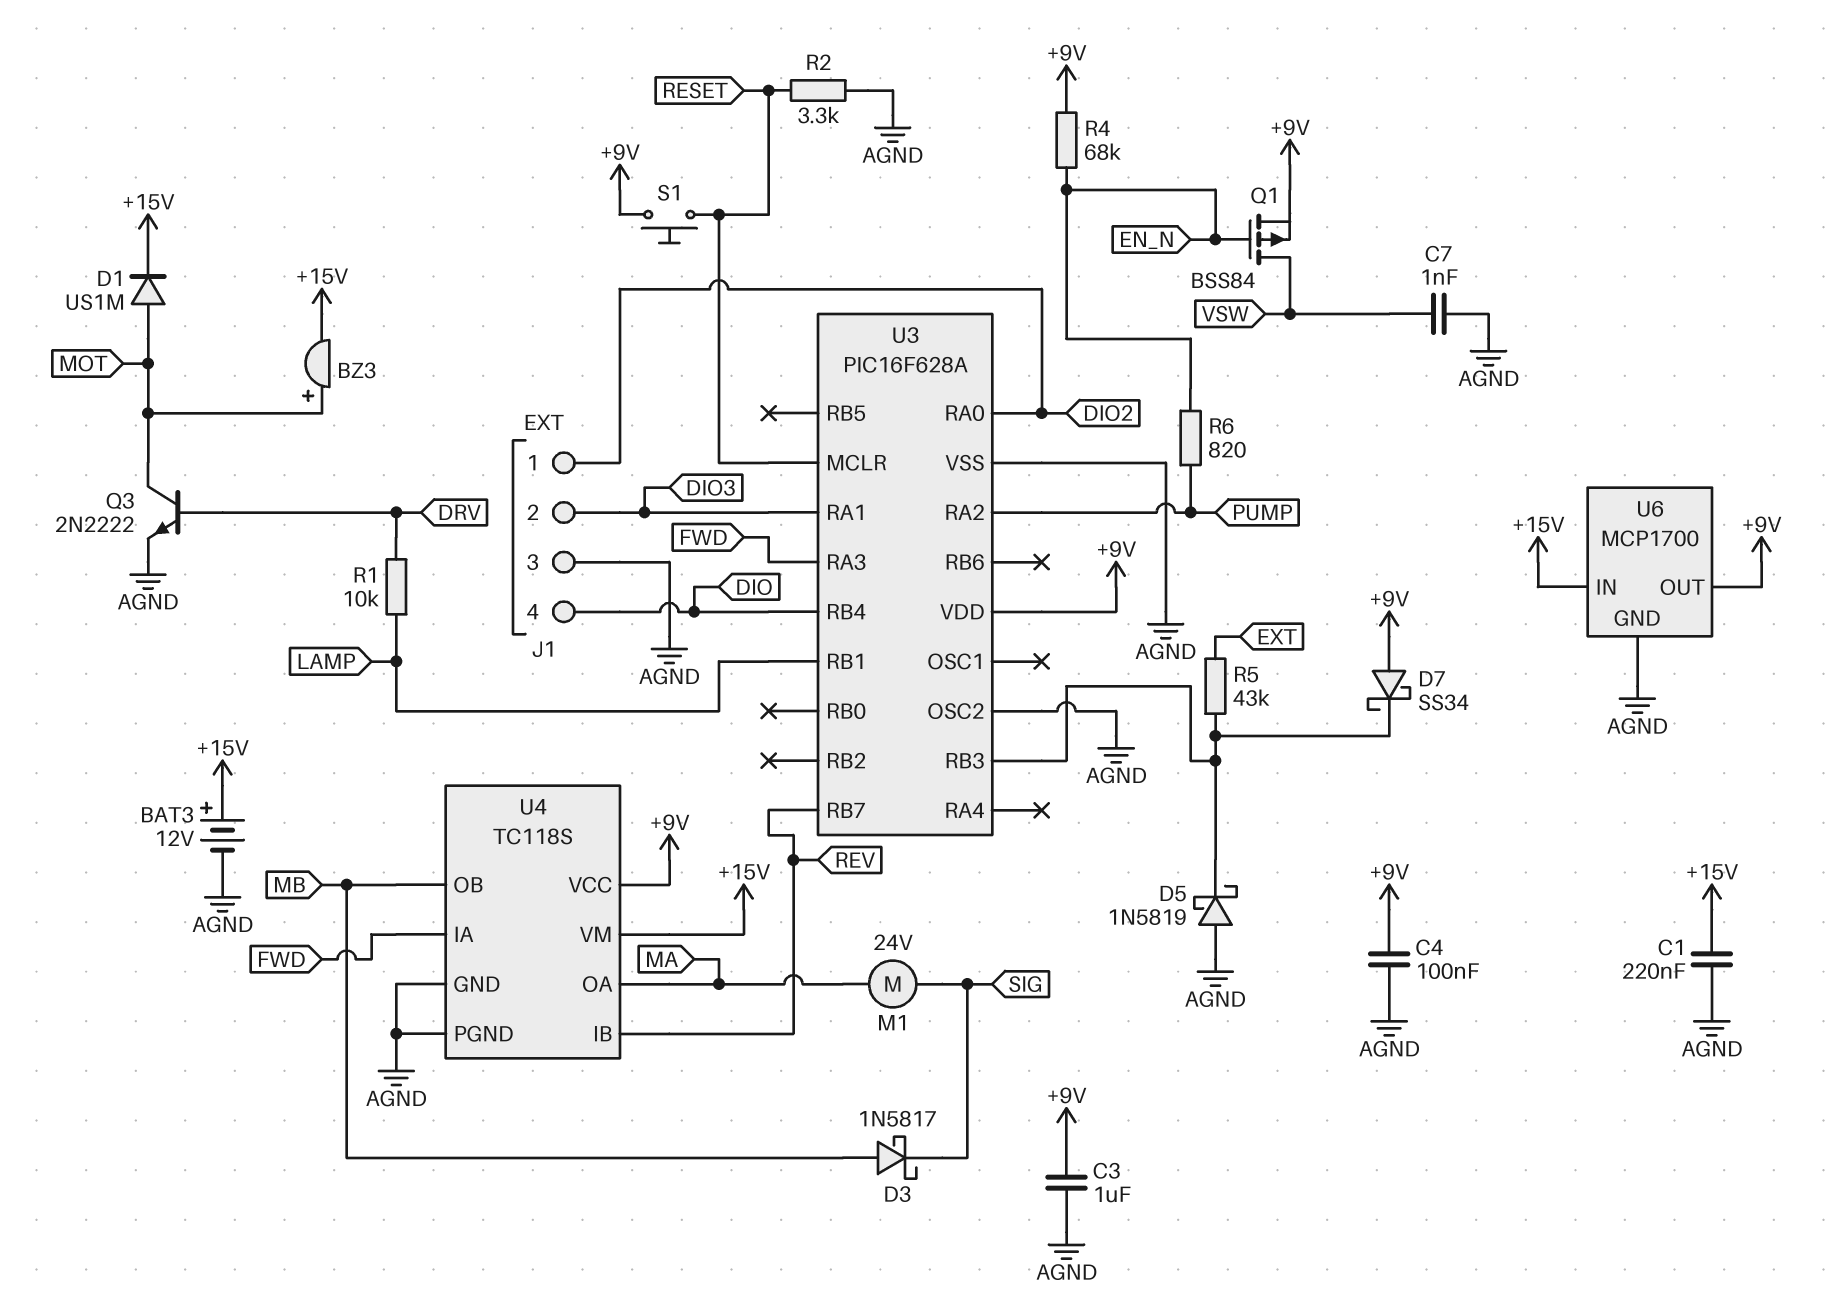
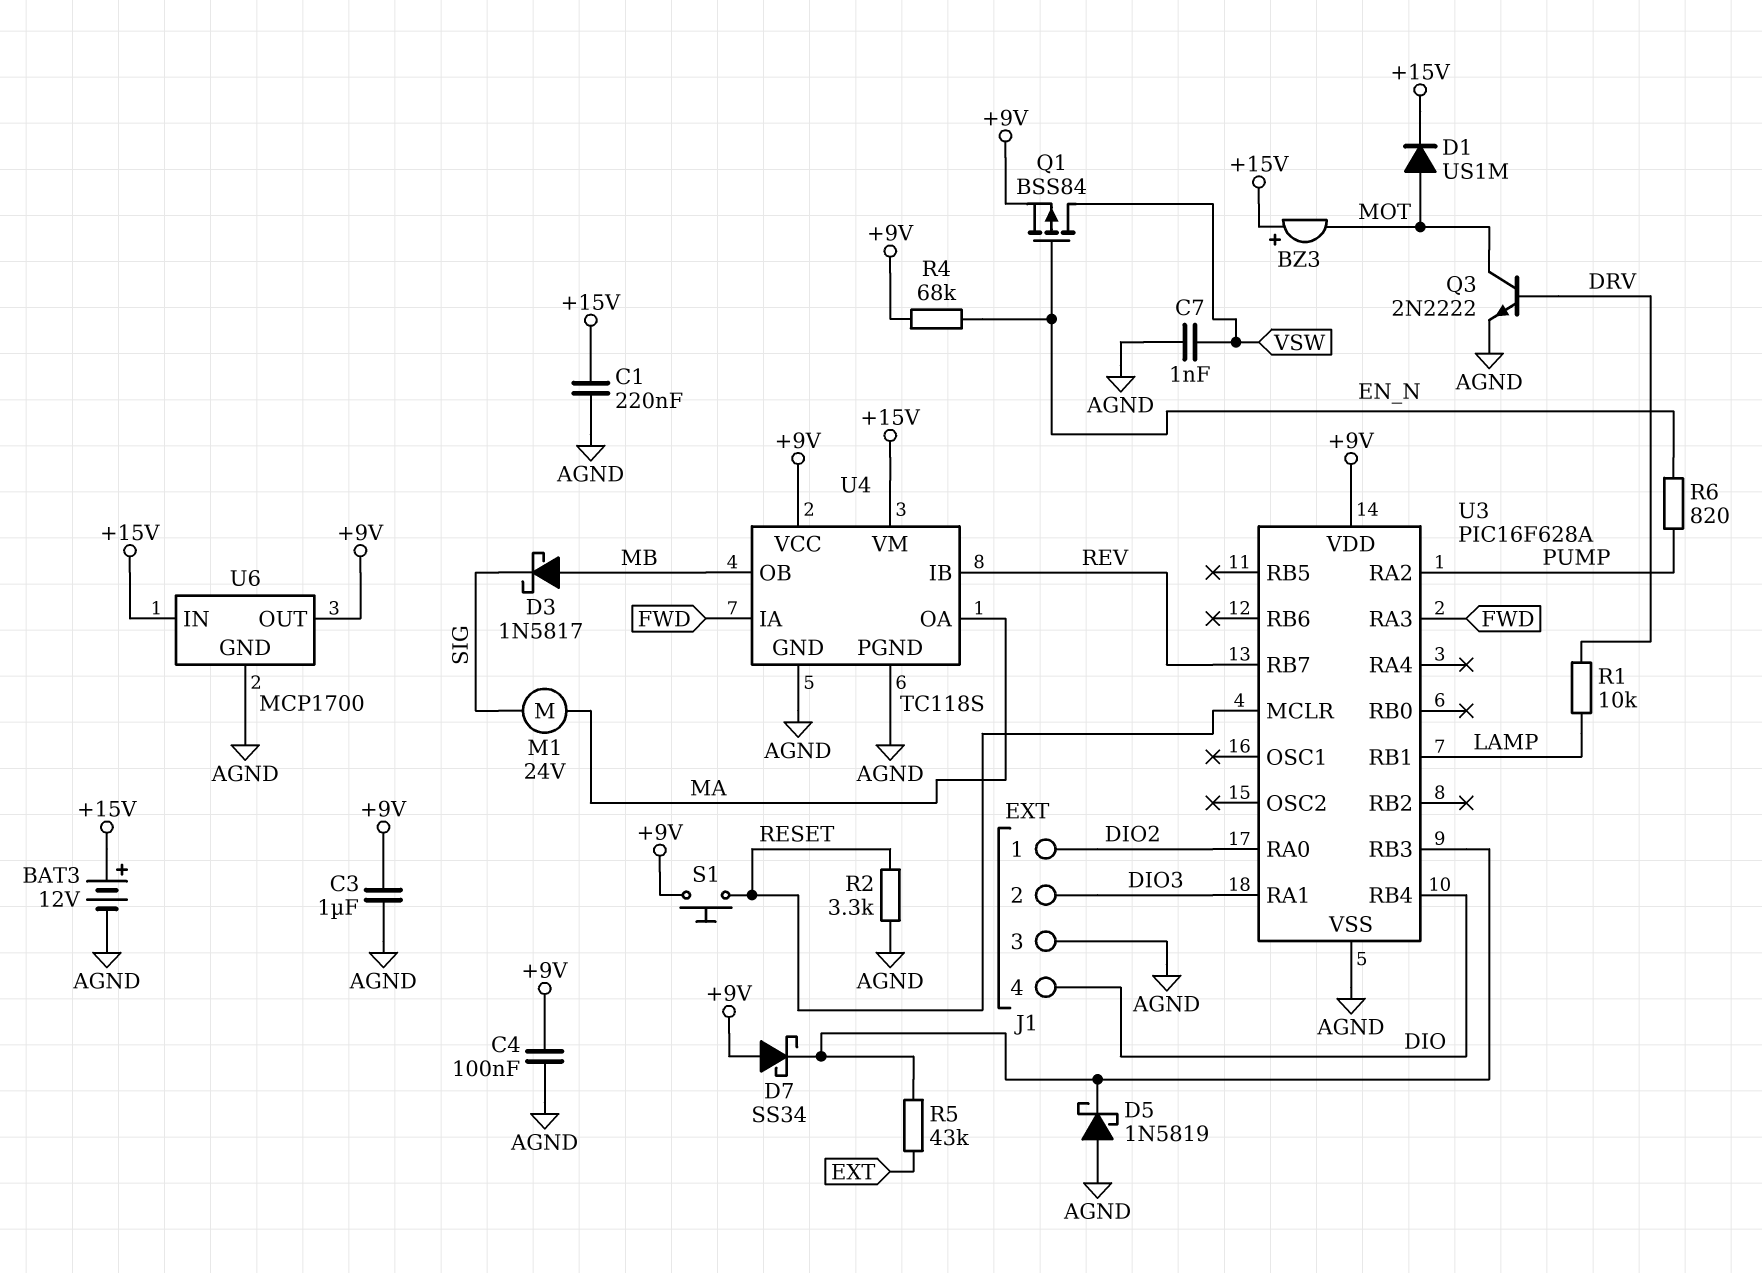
BZ3: buzzer (plus MOT, minus +15V) -> buzzer (plus +15V, minus MOT)
U3 pin OSC2: AGND -> none

